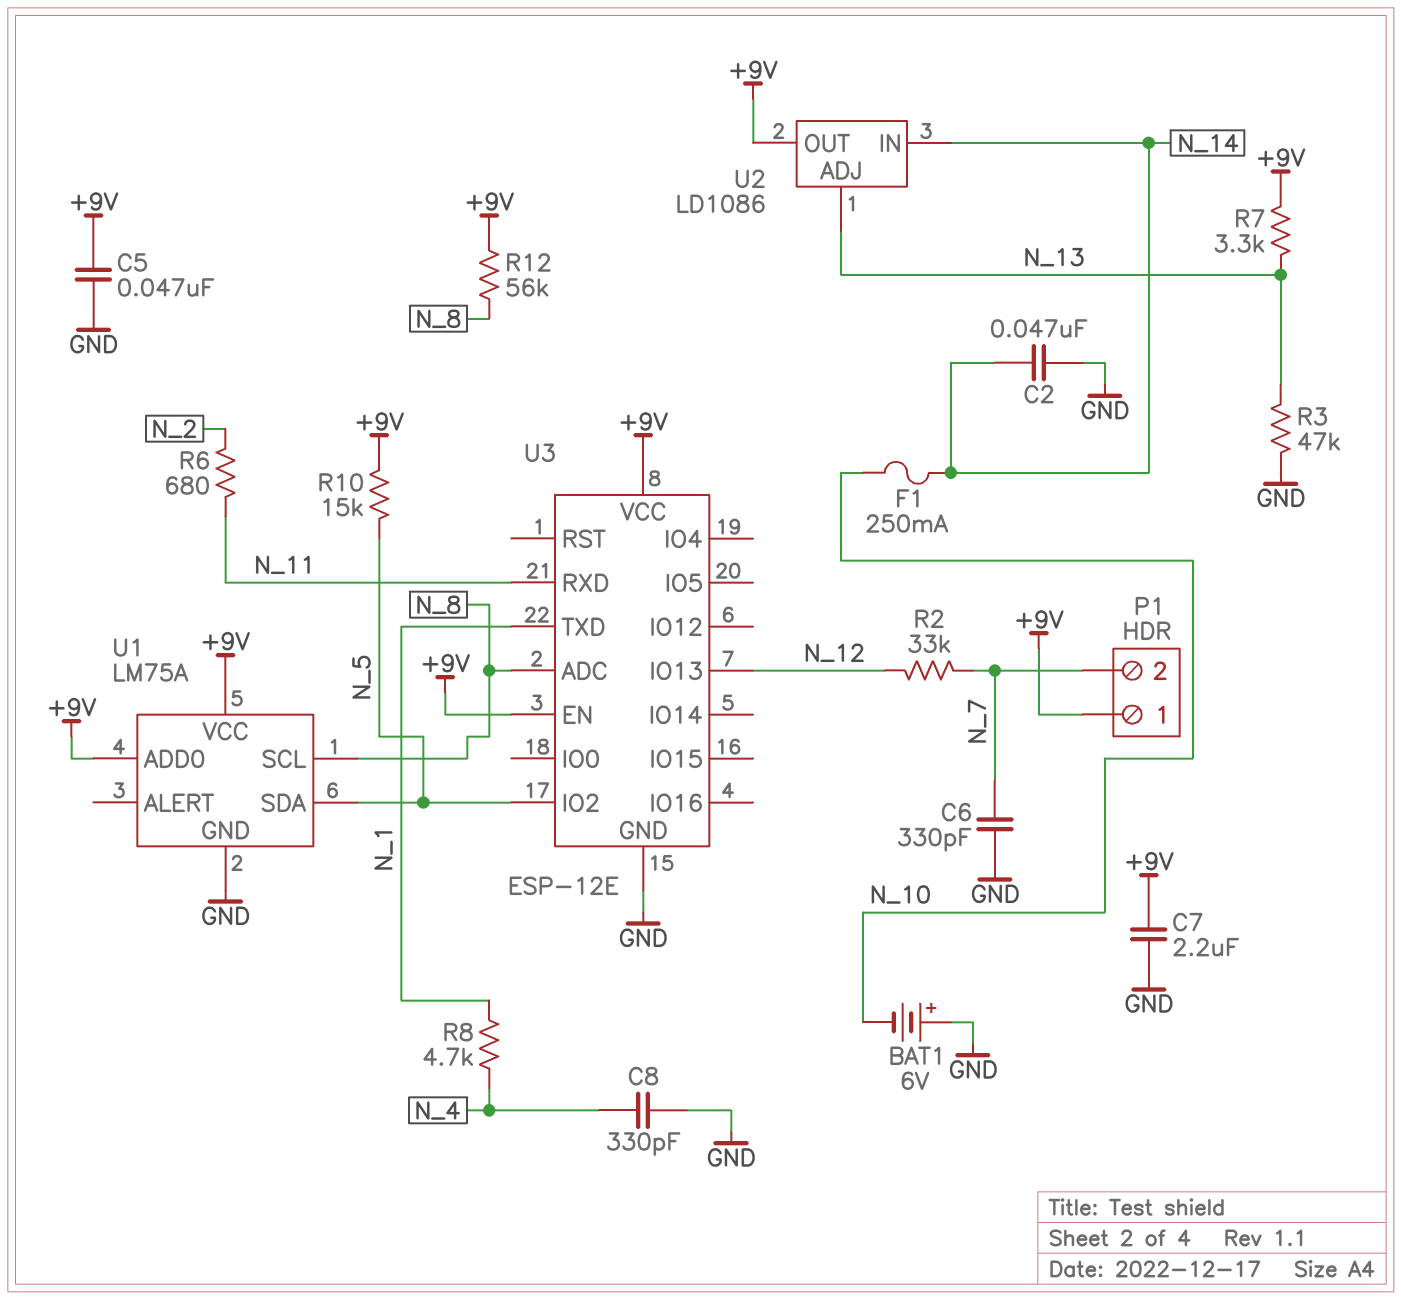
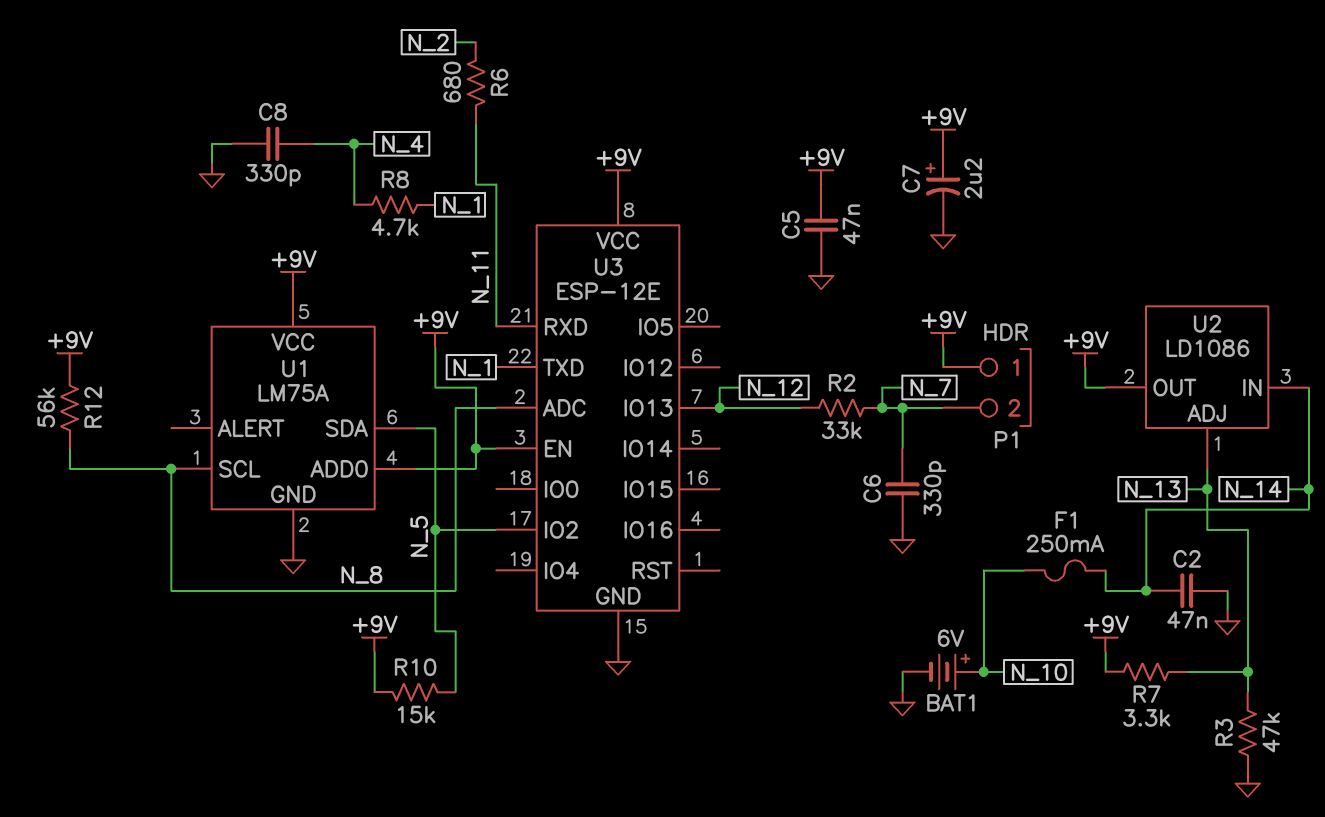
BAT1: 6V (plus GND, minus N_10) -> 6V (plus N_10, minus GND)
C7: 2.2uF (+9V, GND) -> 2.2uF (plus +9V, minus GND)

